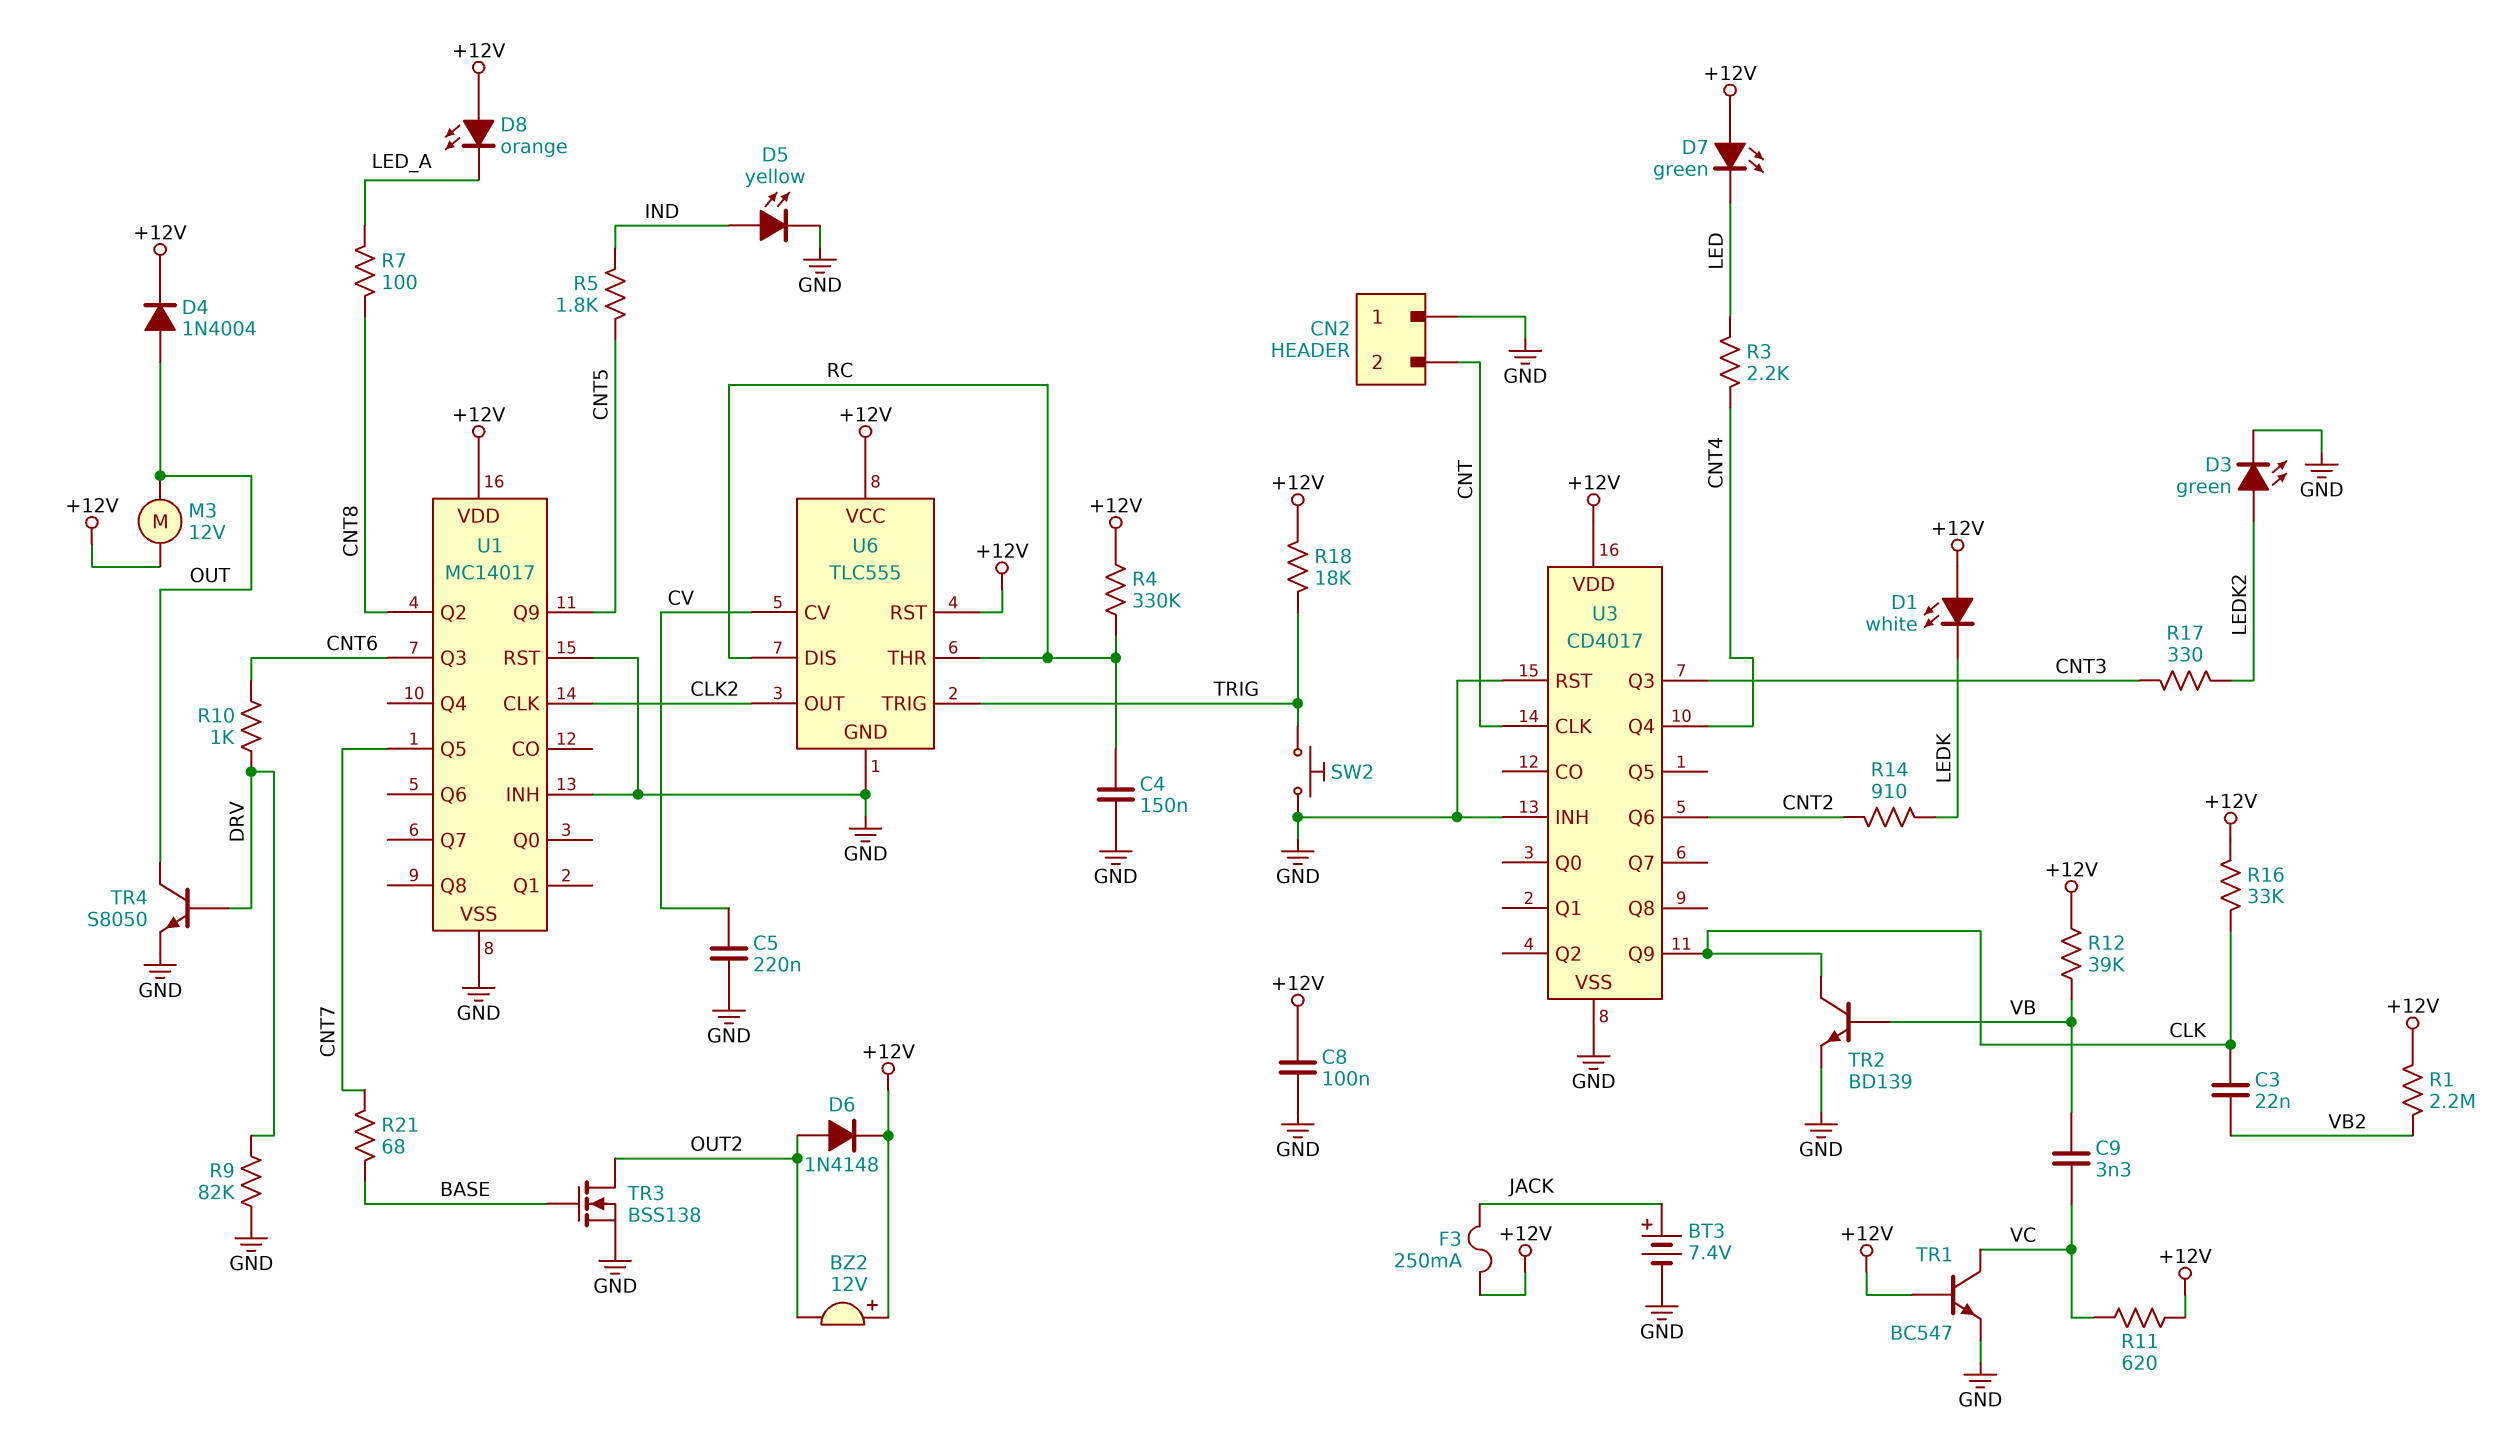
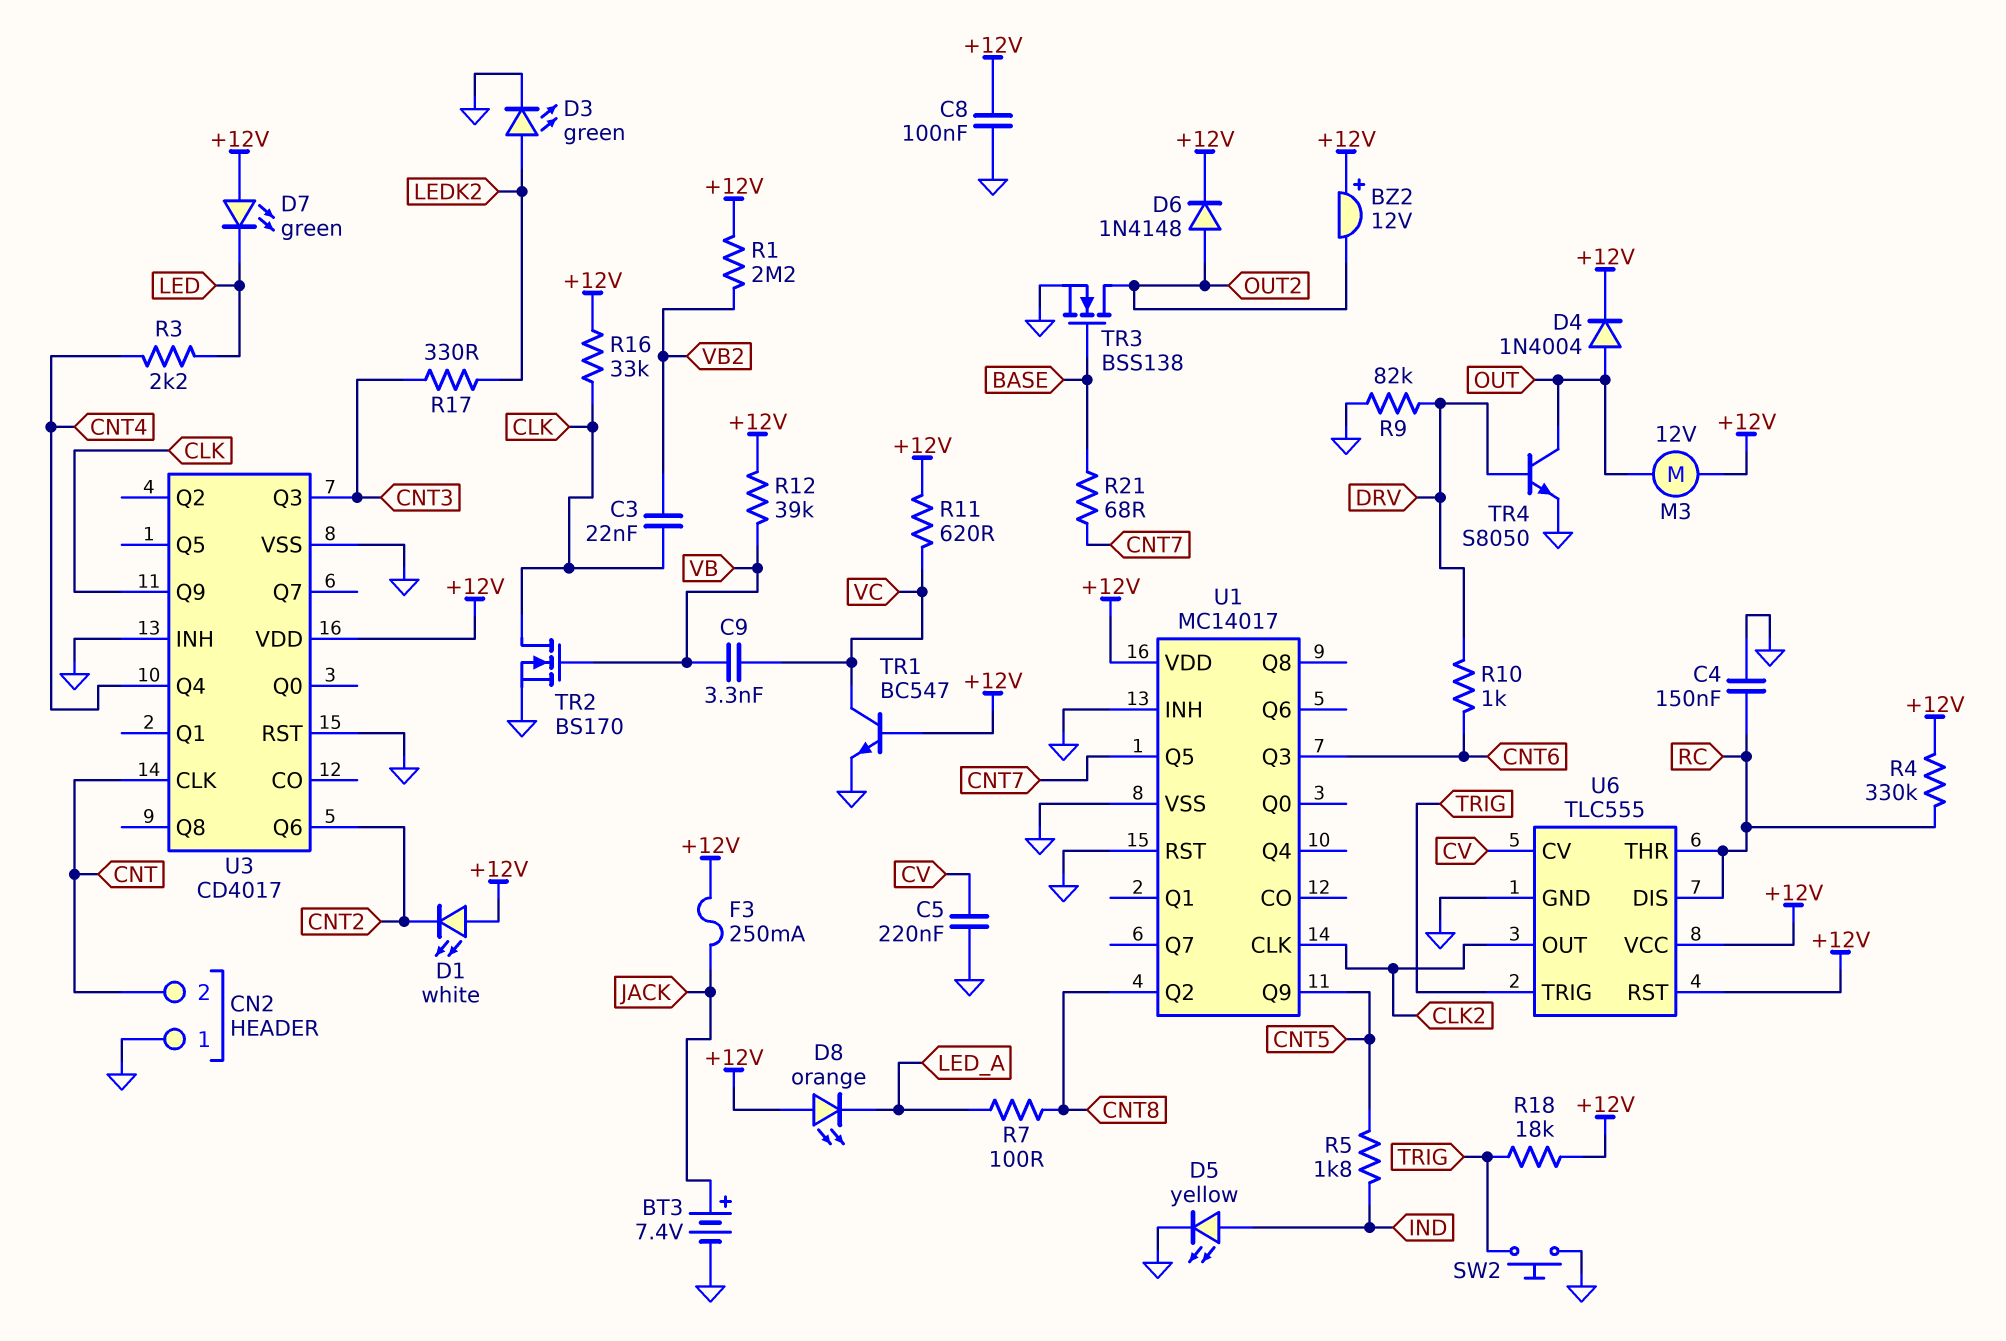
D1: LED white (A +12V, K LEDK) -> LED white (A +12V, K CNT2)
R14: 910 (CNT2, LEDK) -> none
TR2: NPN BD139 (B VB, C CLK, E GND) -> NMOS BS170 (G VB, D CLK, S GND)

